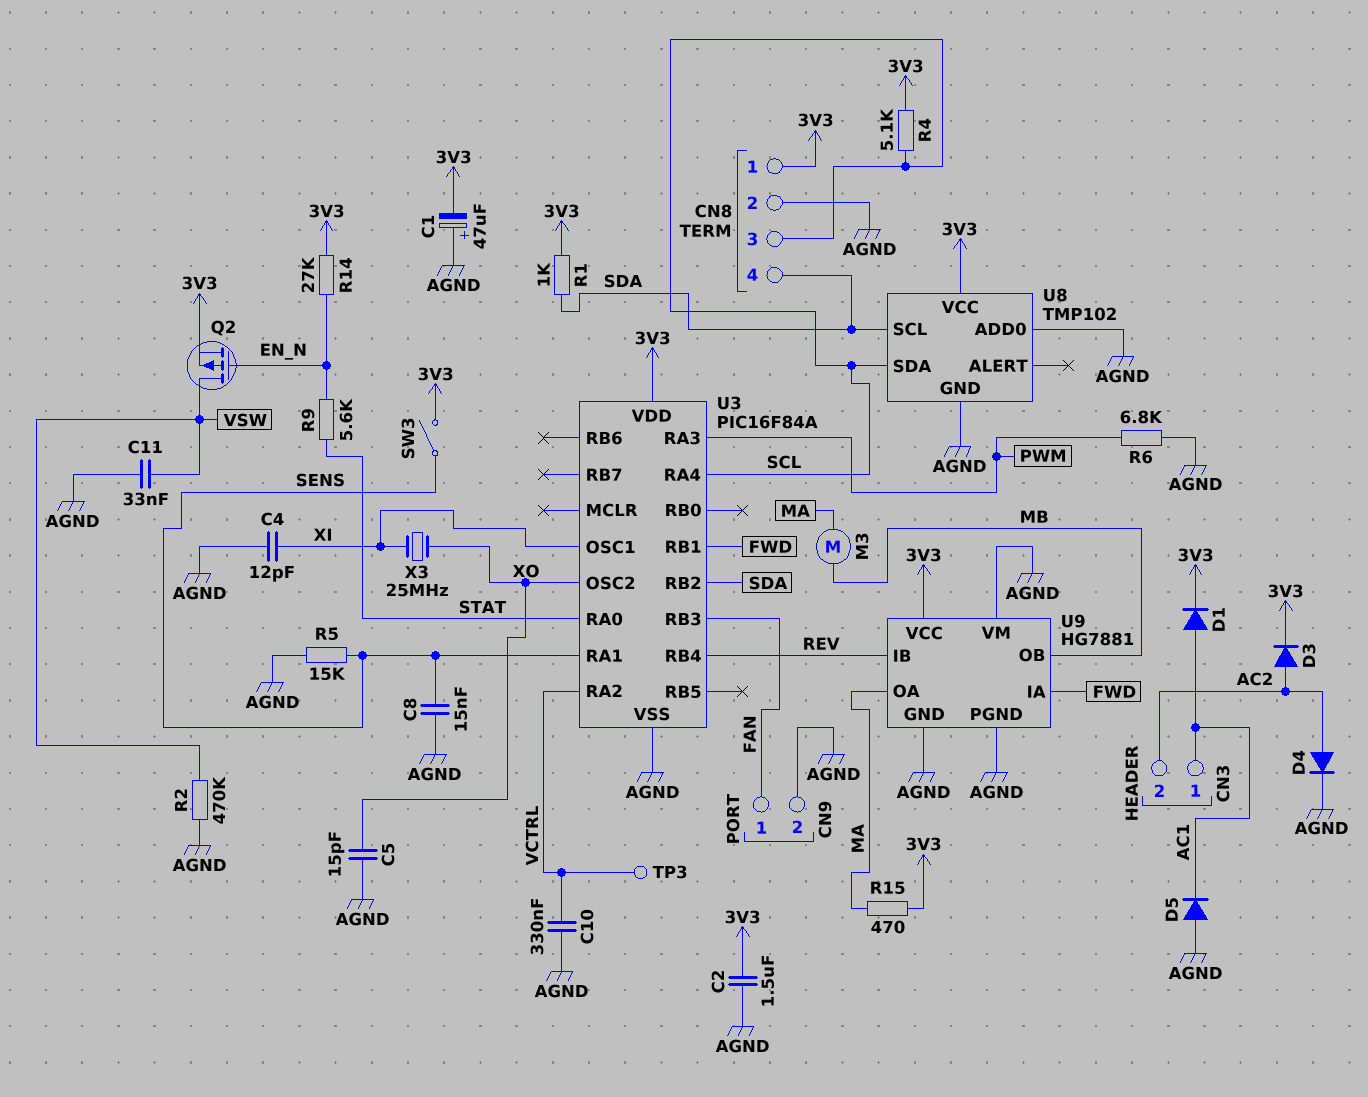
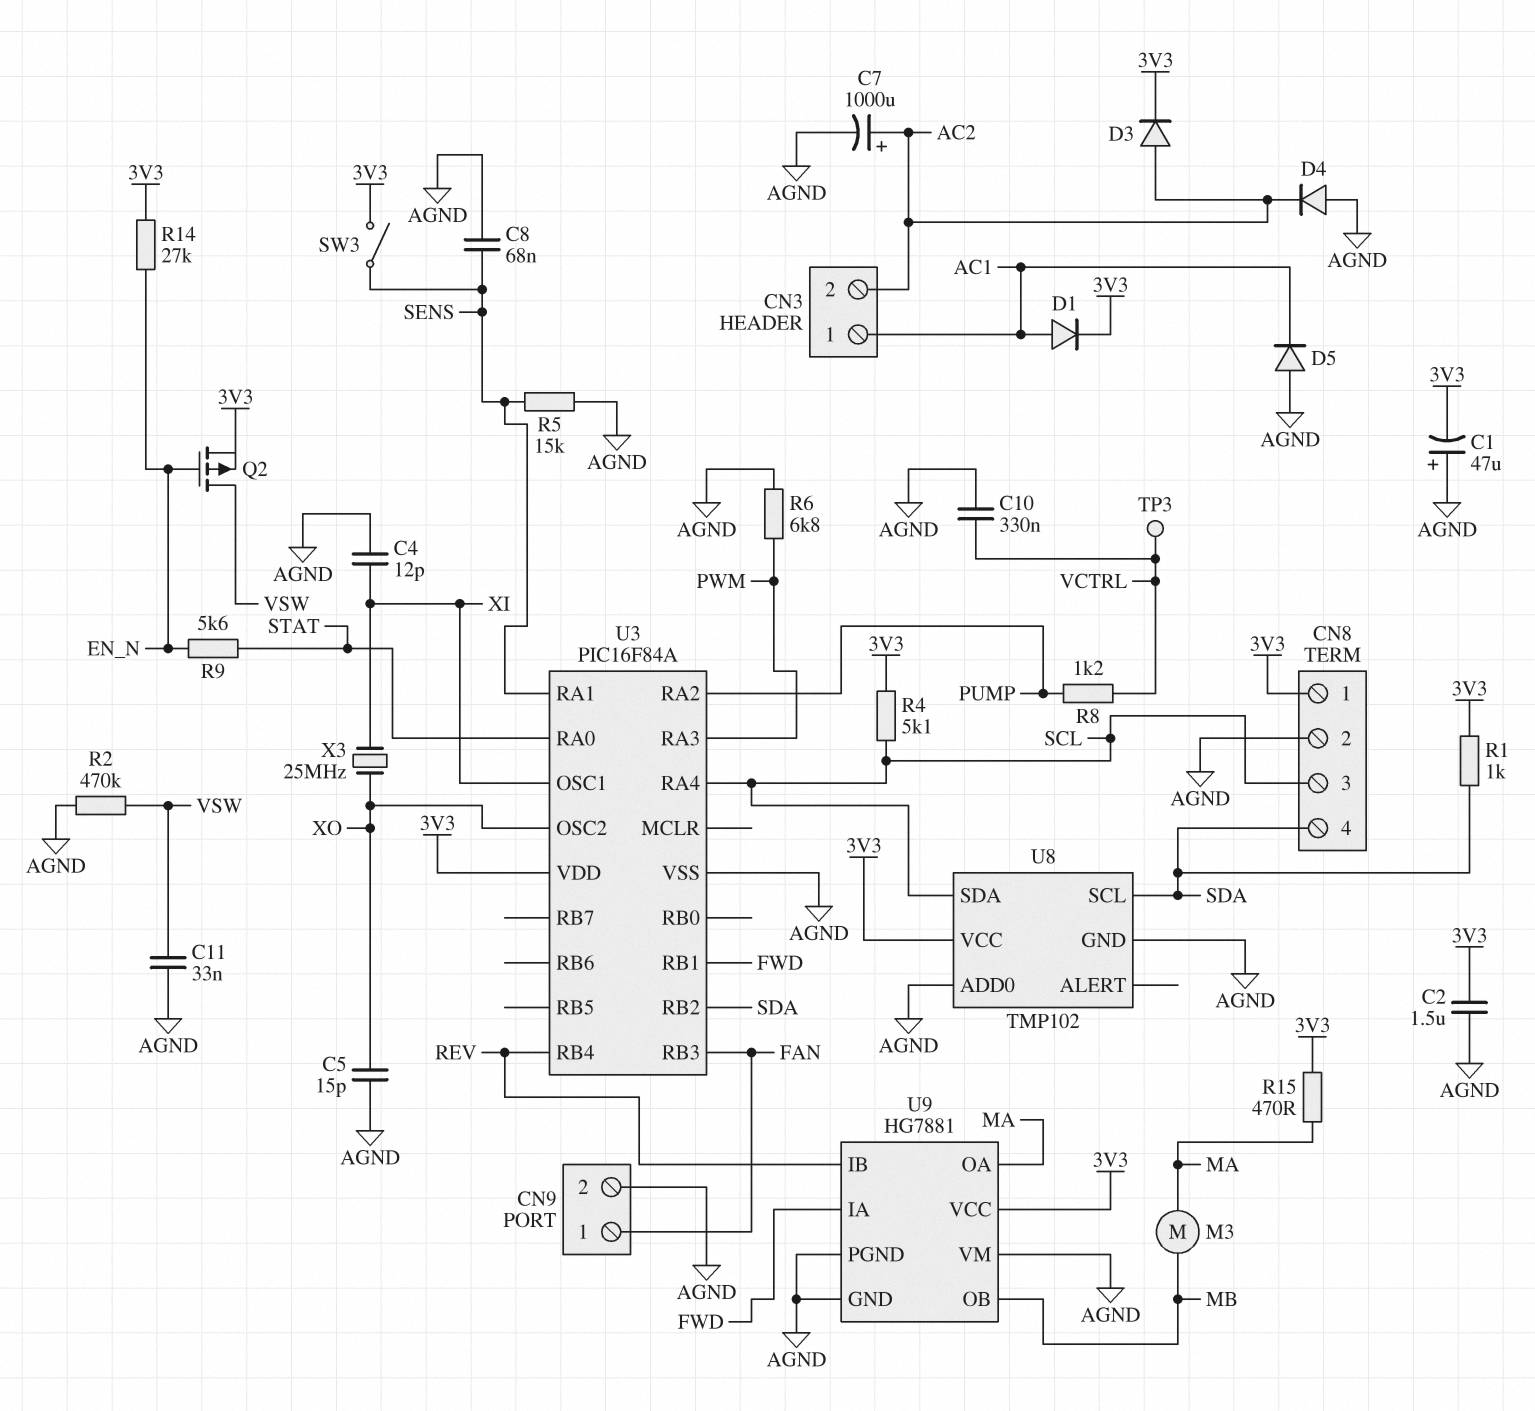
C7: none -> 1000uF (plus AC2, minus AGND)
C8: 15nF (AGND, SENS) -> 68nF (AGND, SENS)
D4: diode (A AC2, K AGND) -> diode (A AGND, K AC2)
R8: none -> 1.2k (PUMP, VCTRL)
U3 pin RA2: VCTRL -> PUMP

